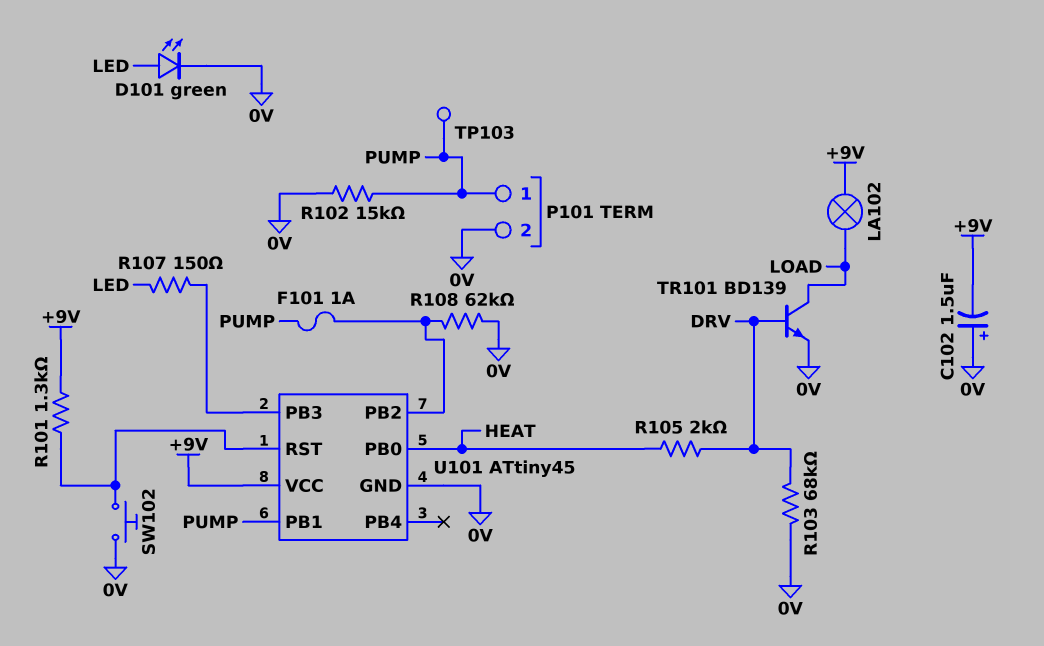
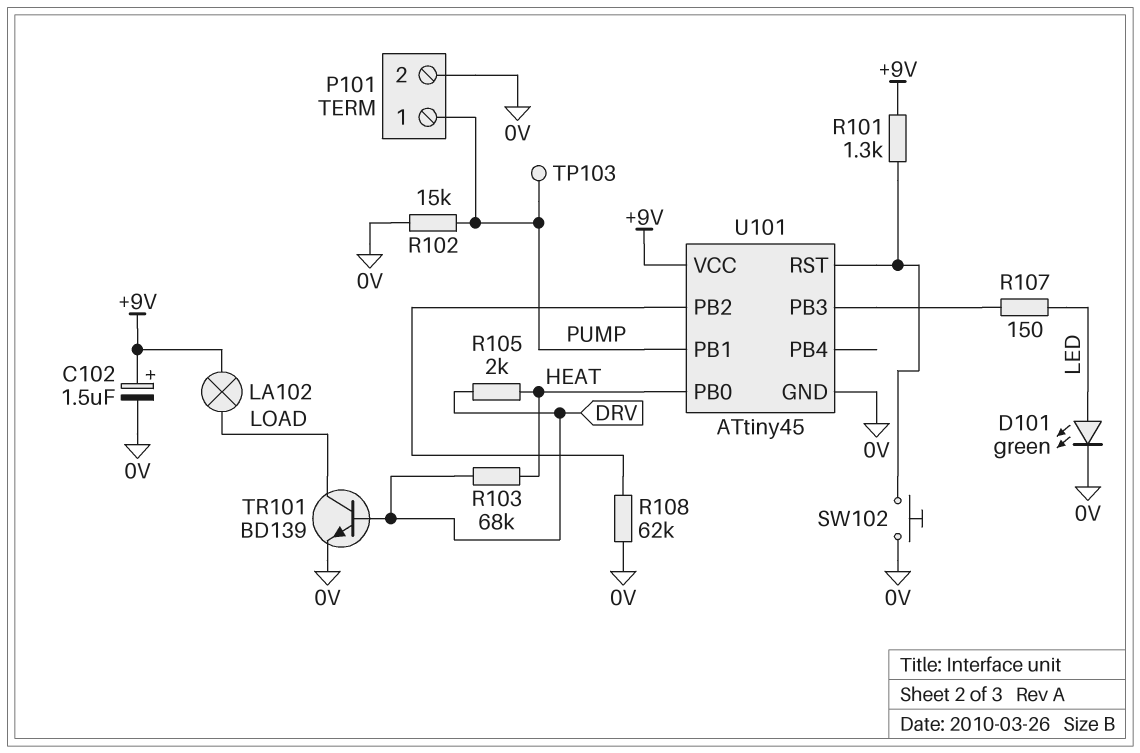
C102: 1.5uF (plus 0V, minus +9V) -> 1.5uF (plus +9V, minus 0V)
F101: 1A (PUMP, U101/PB2) -> none
R103: 68k (0V, DRV) -> 68k (DRV, HEAT)

